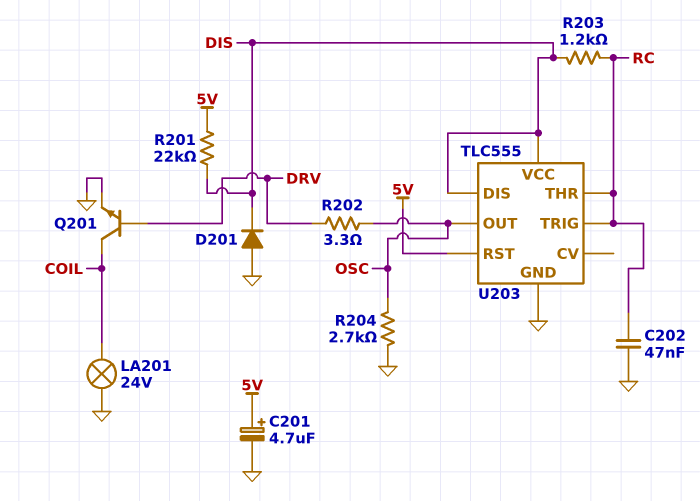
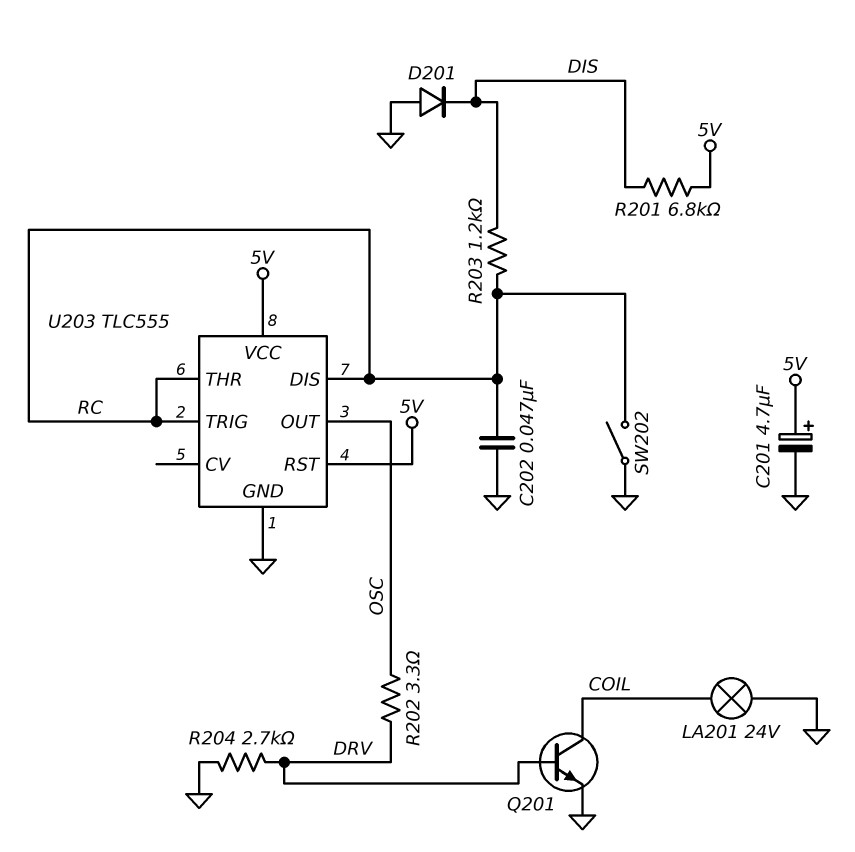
R201: 22k (5V, DIS) -> 6.8k (5V, DIS)
R204: 2.7k (GND, OSC) -> 2.7k (DRV, GND)
SW202: none -> switch (GND, RC)
U203 pin DIS: DIS -> RC
U203 pin VCC: DIS -> 5V

